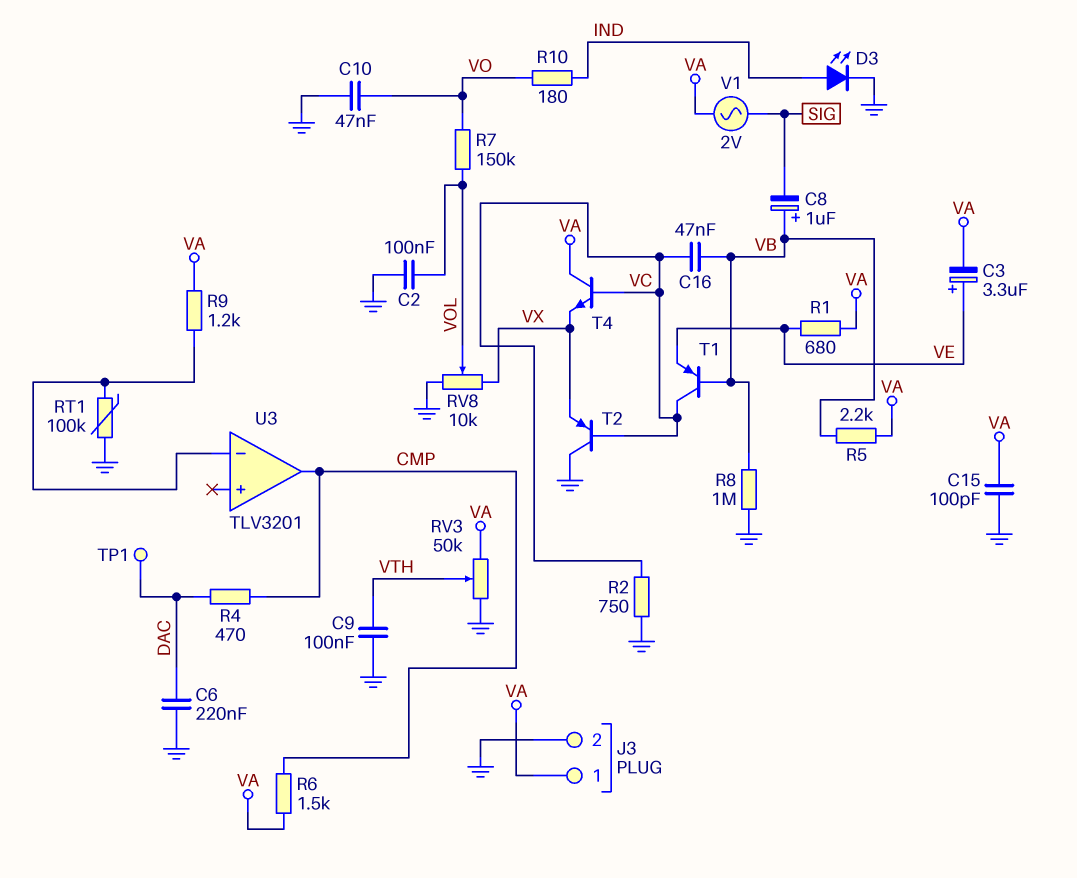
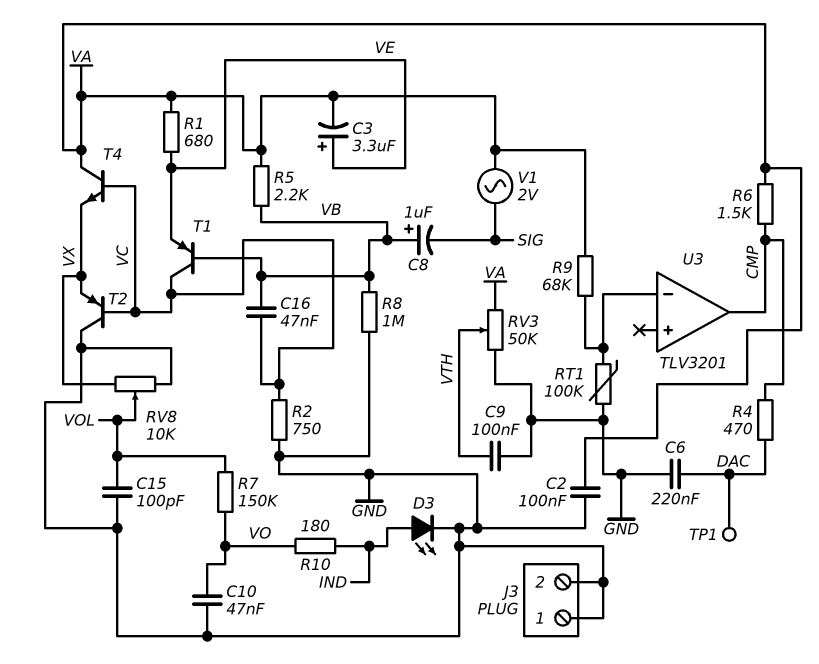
C2: 100nF (GND, VOL) -> 100nF (GND, VA)
C15: 100pF (GND, VA) -> 100pF (GND, VOL)
J3 pin 1: VA -> GND
R9: 1.2k (U3/in-, VA) -> 68k (U3/in-, VA)

